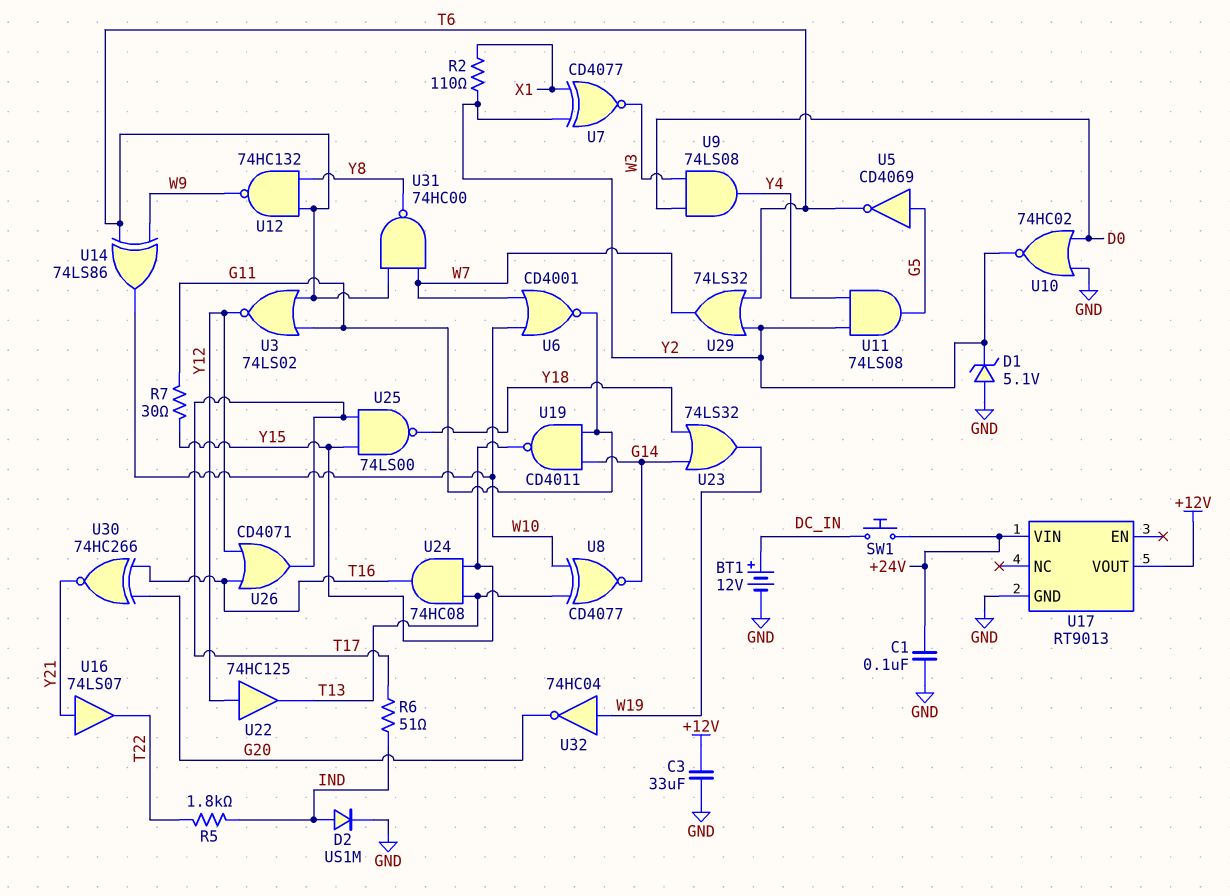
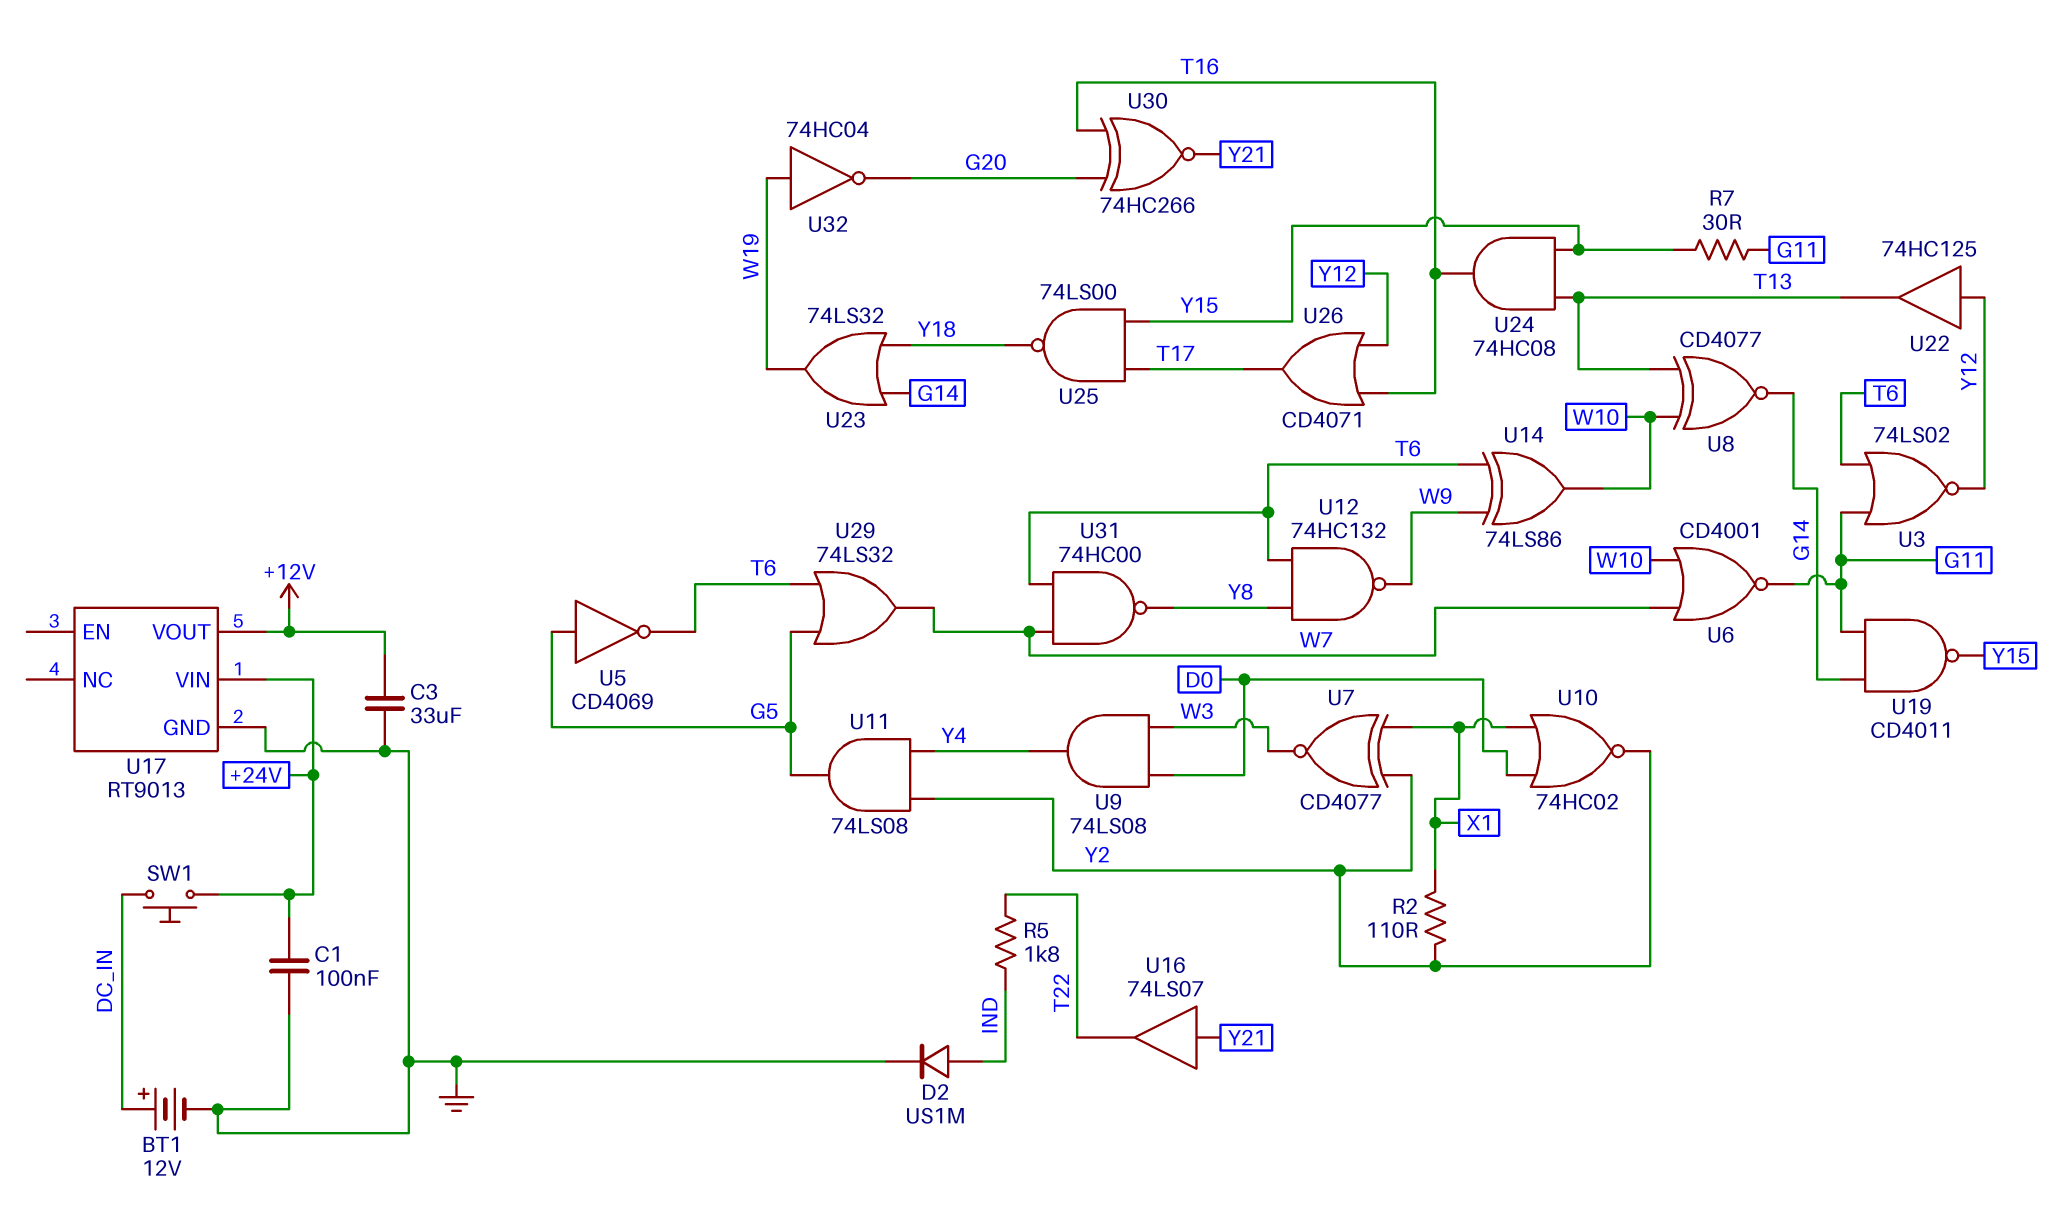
D1: zener 5.1V (A GND, K Y2) -> none
R6: 51 (IND, T17) -> none
U10: NOR 74HC02 (in D0, in GND, out Y2) -> NOR 74HC02 (in D0, in X1, out Y2)
U29: OR 74LS32 (in T6, in Y2, out W7) -> OR 74LS32 (in G5, in T6, out W7)

